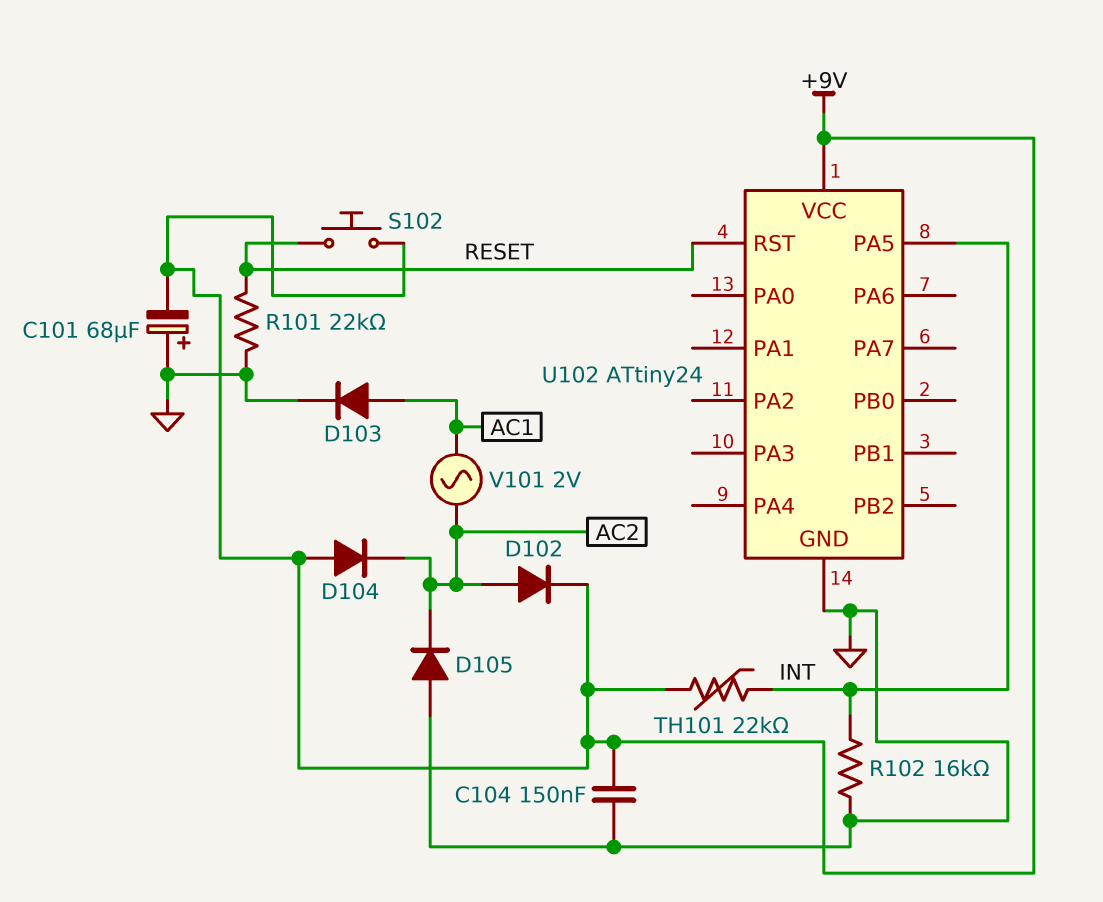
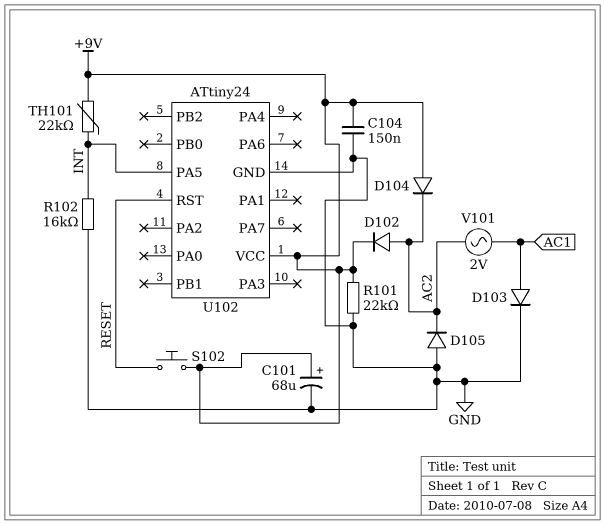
C101: 68uF (plus GND, minus +9V) -> 68uF (plus +9V, minus GND)
R101: 22k (GND, RESET) -> 22k (+9V, GND)

